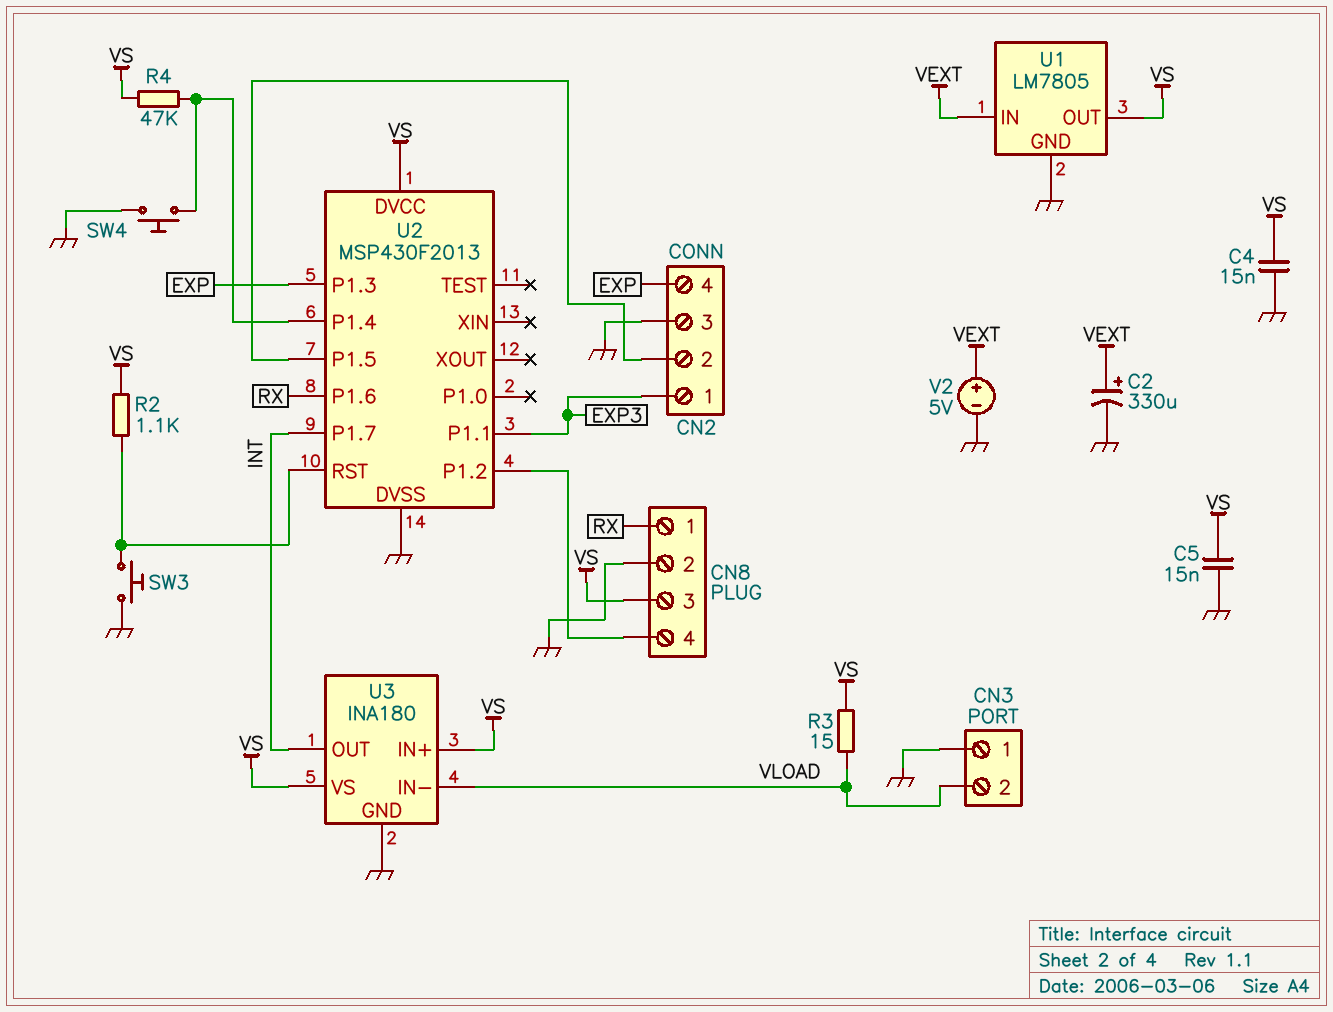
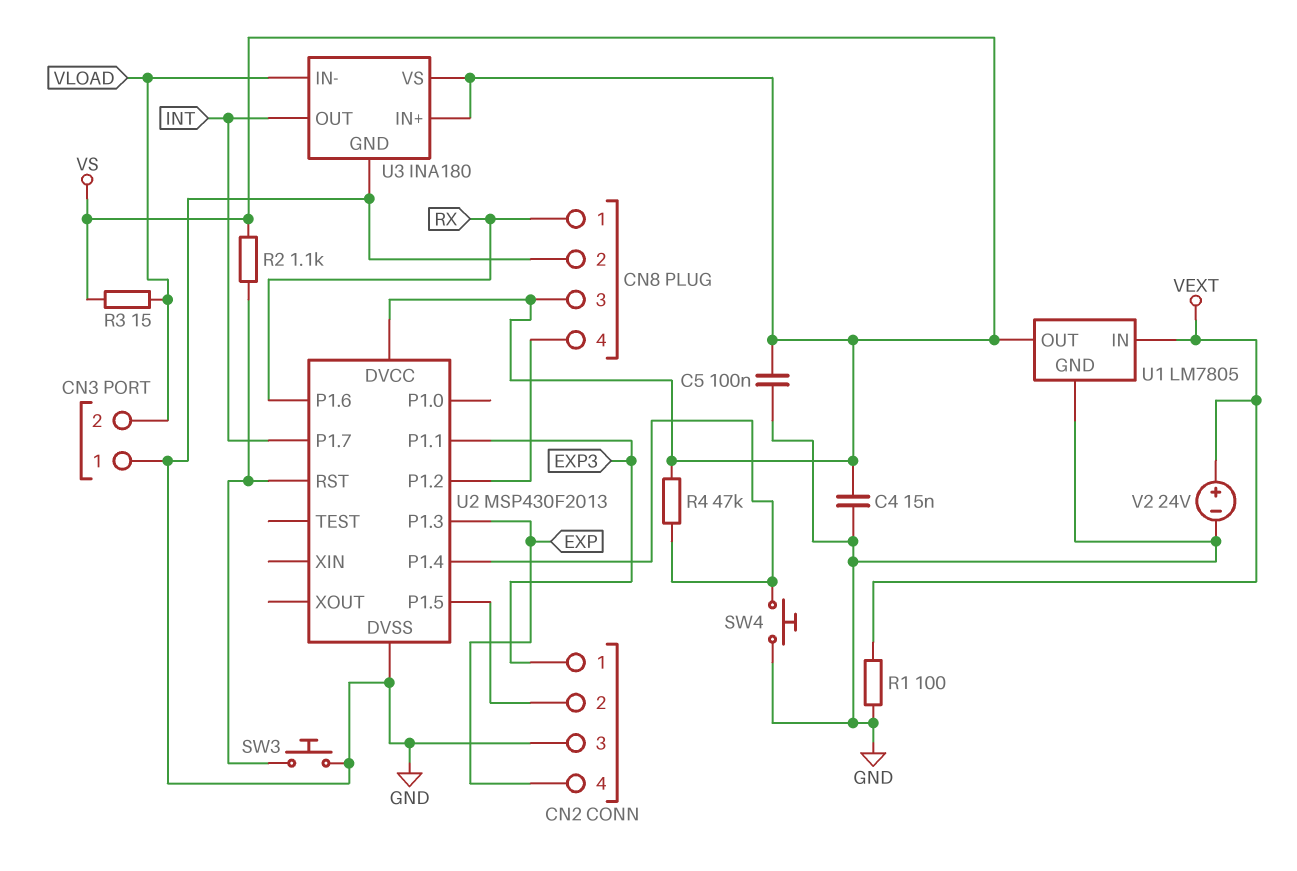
C2: 330uF (plus VEXT, minus GND) -> none
C5: 15nF (GND, VS) -> 100nF (GND, VS)
R1: none -> 100 (GND, VEXT)
V2: 5V (plus VEXT, minus GND) -> 24V (plus VEXT, minus GND)

